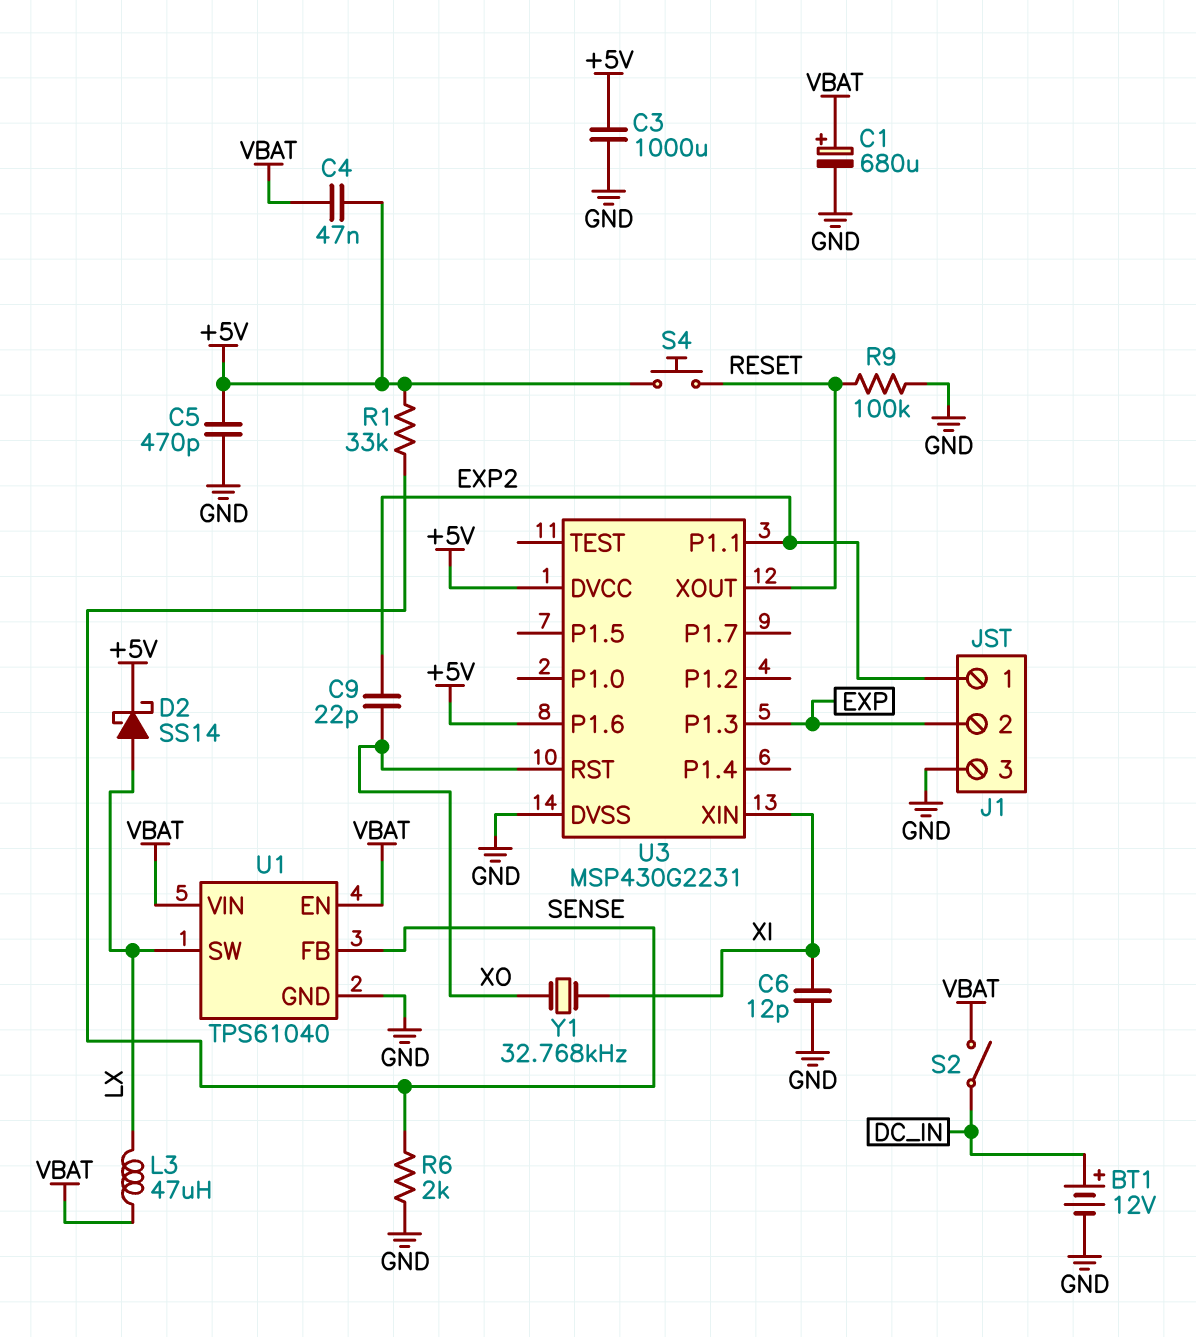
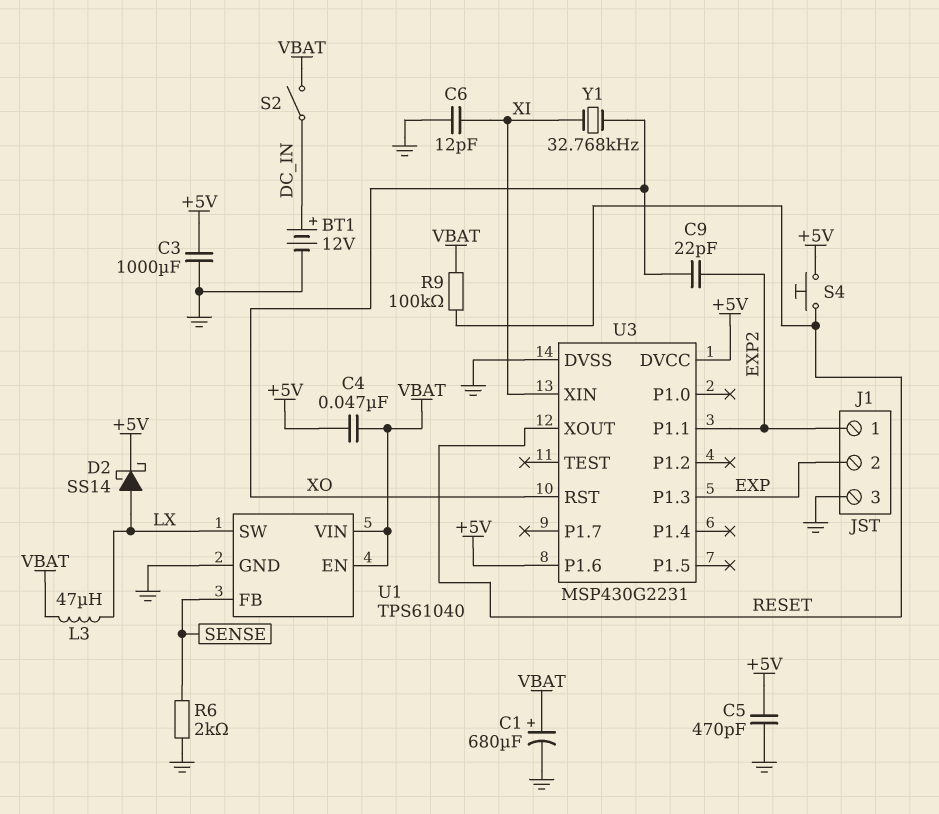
R1: 33k (+5V, SENSE) -> none
R9: 100k (GND, RESET) -> 100k (RESET, VBAT)

